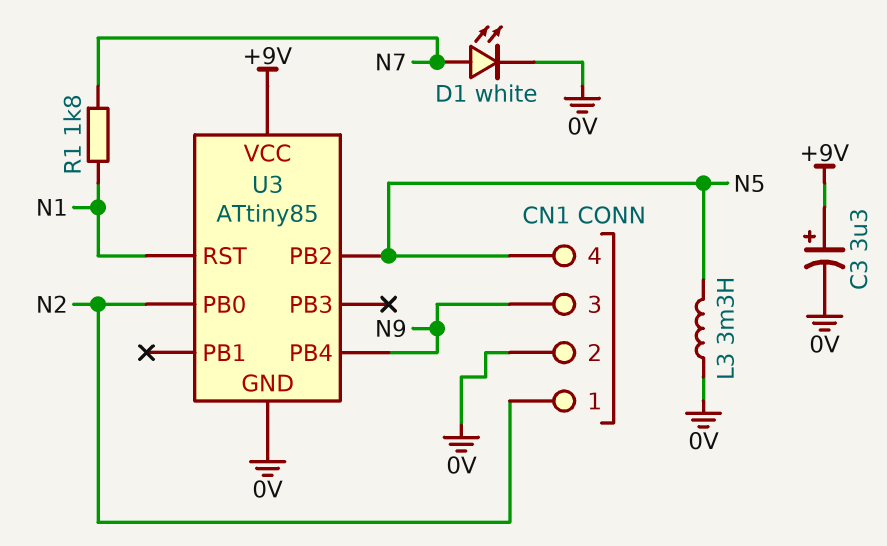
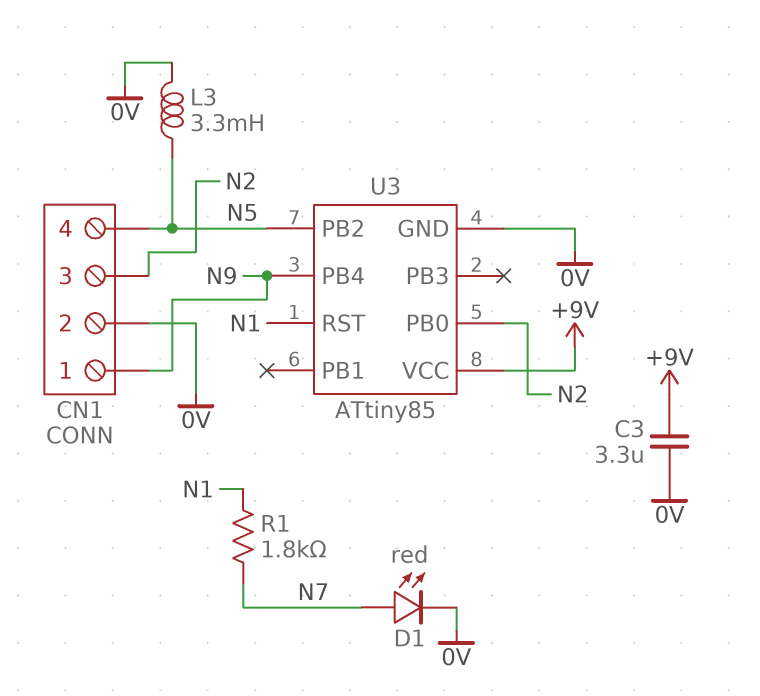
C3: 3.3uF (plus +9V, minus 0V) -> 3.3uF (+9V, 0V)
CN1 pin 1: N2 -> N9
CN1 pin 3: N9 -> N2
D1: LED white (A N7, K 0V) -> LED red (A N7, K 0V)

